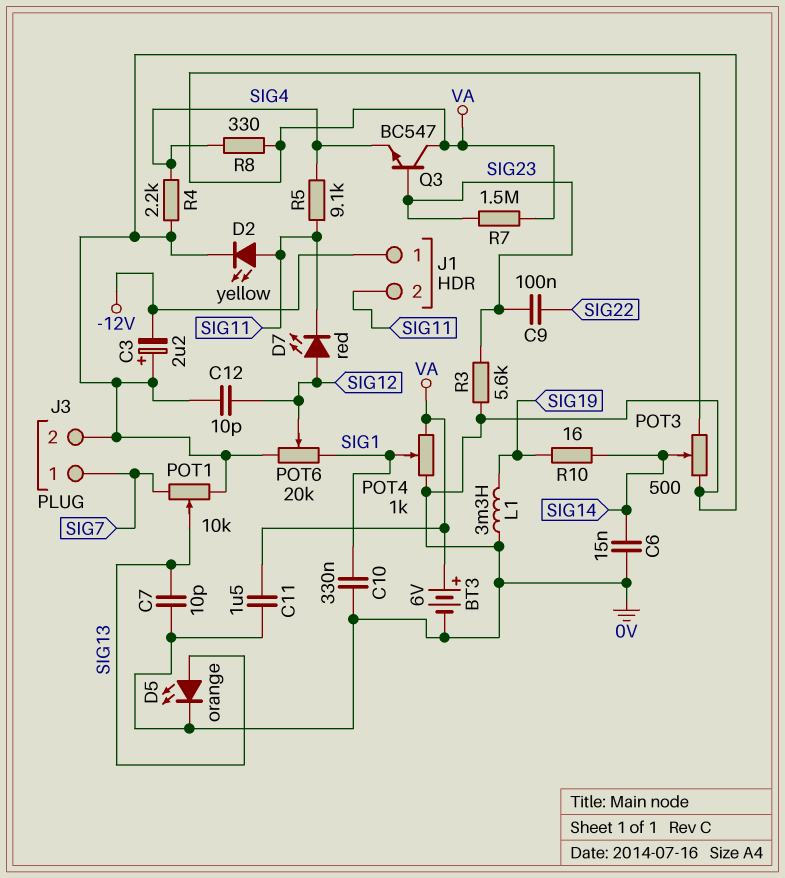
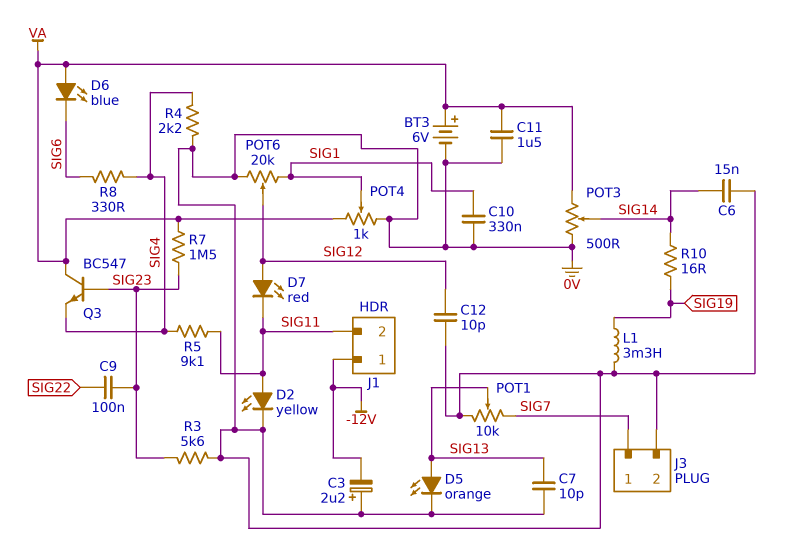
D6: none -> LED blue (A VA, K SIG6)
R8: 330 (SIG4, VA) -> 330 (SIG4, SIG6)

